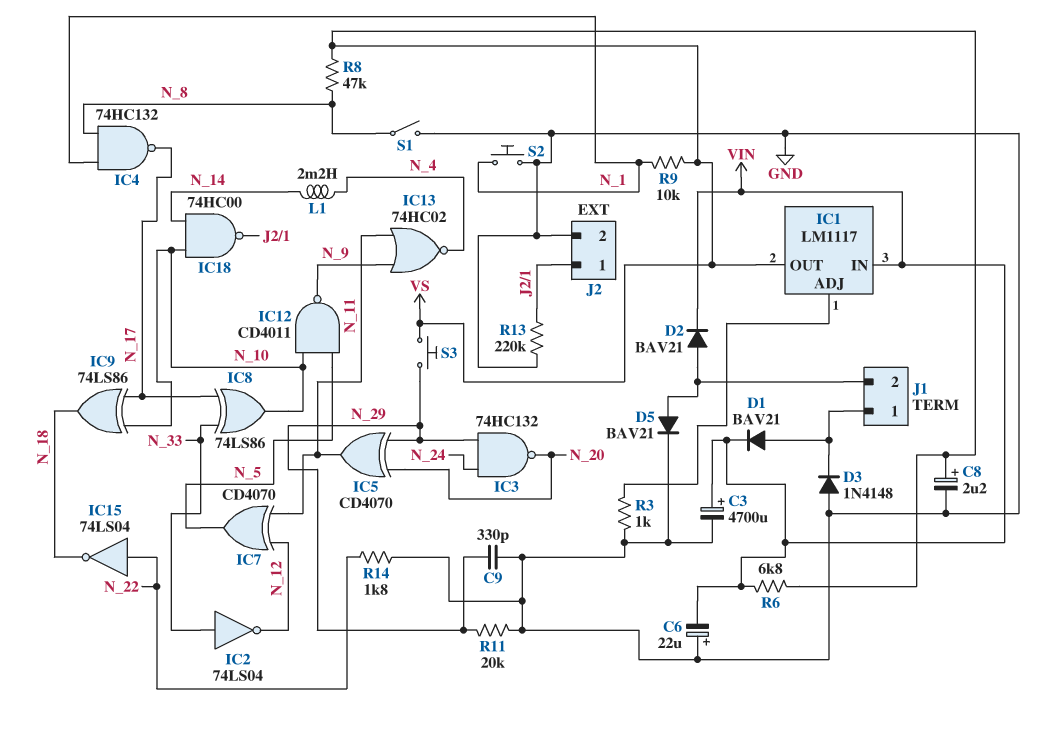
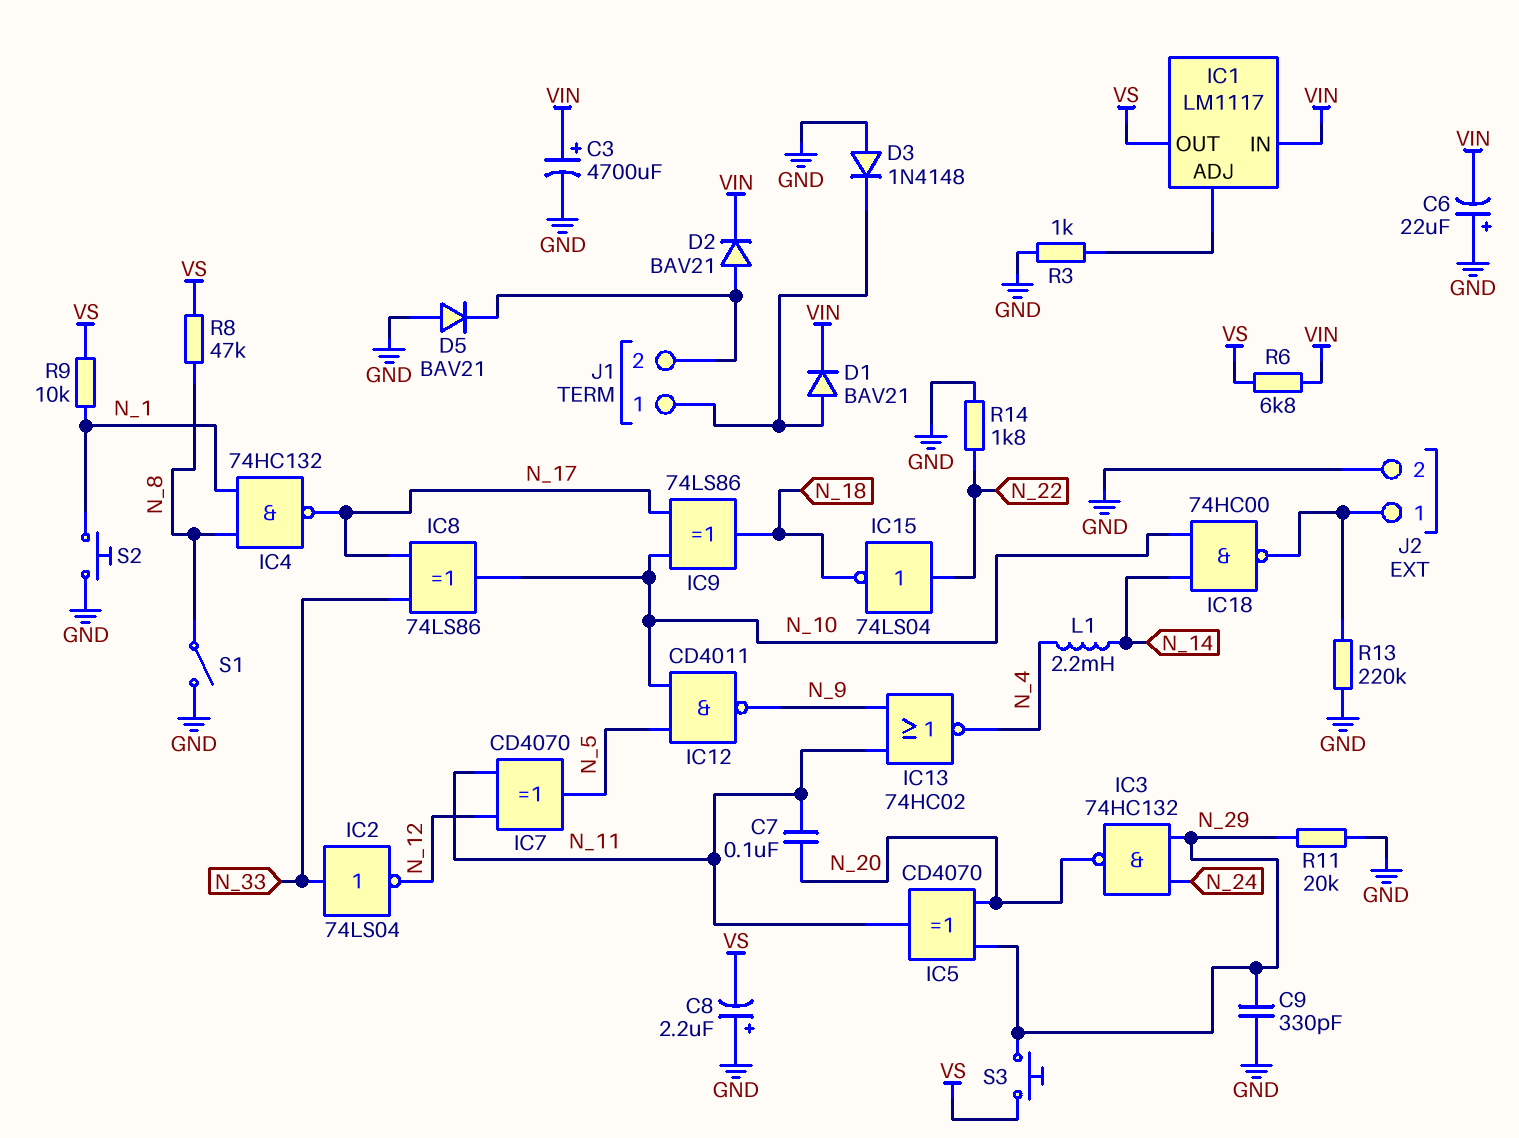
C7: none -> 100nF (N_11, N_20)
C8: 2.2uF (plus VS, minus GND) -> 2.2uF (plus GND, minus VS)
D5: diode BAV21 (A J1/2, K GND) -> diode BAV21 (A GND, K J1/2)

